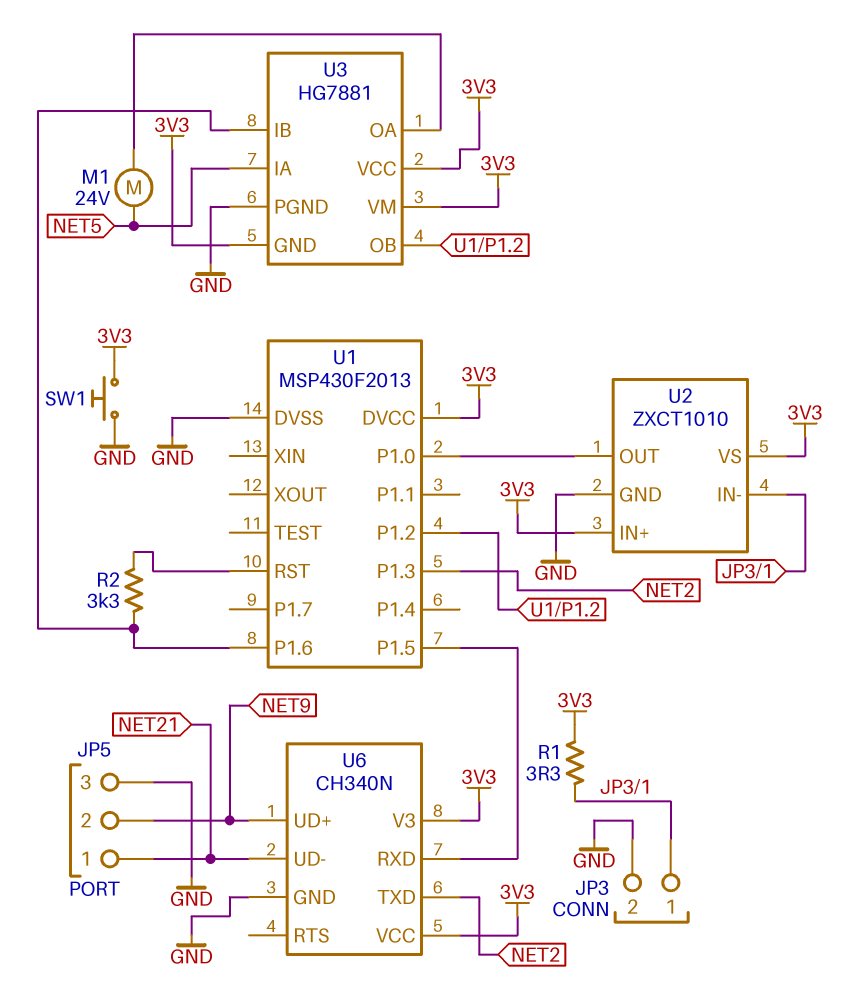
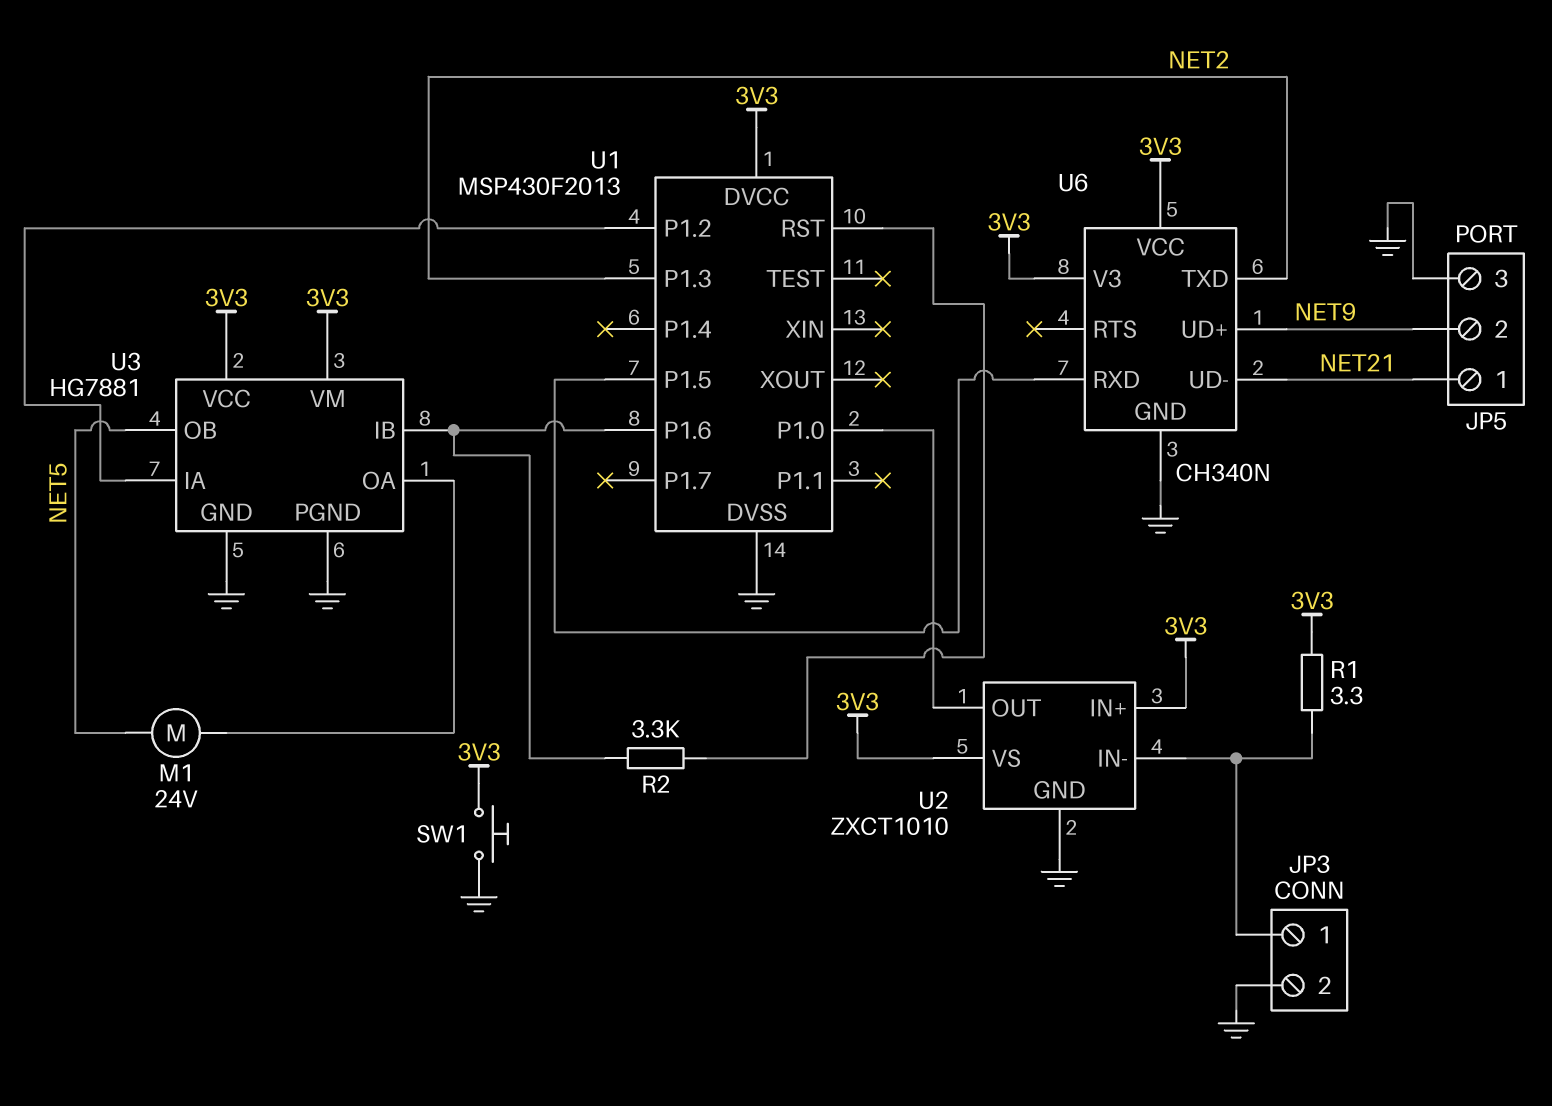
U3 pin GND: 3V3 -> GND
U3 pin IA: NET5 -> U1/P1.2
U3 pin OB: U1/P1.2 -> NET5

